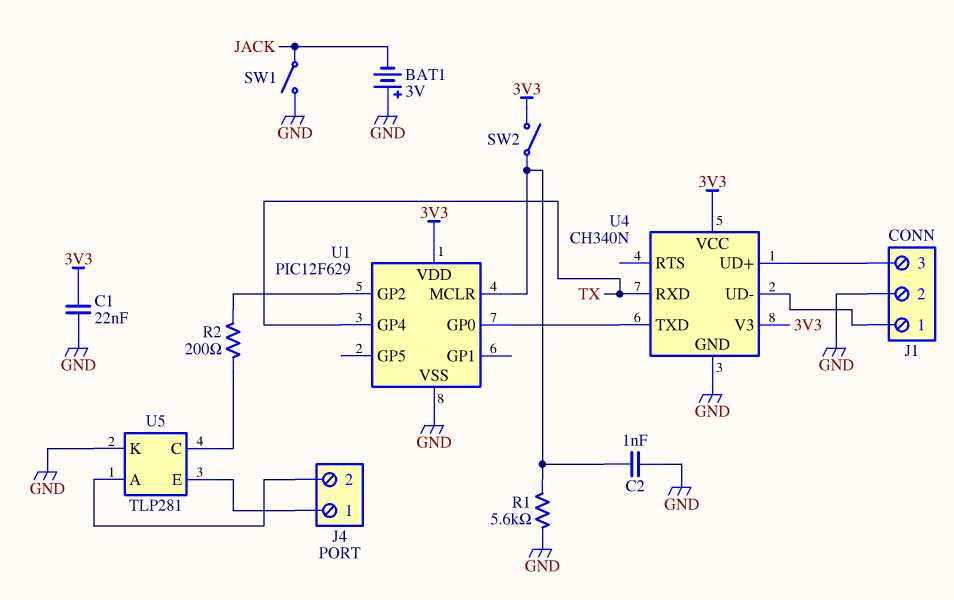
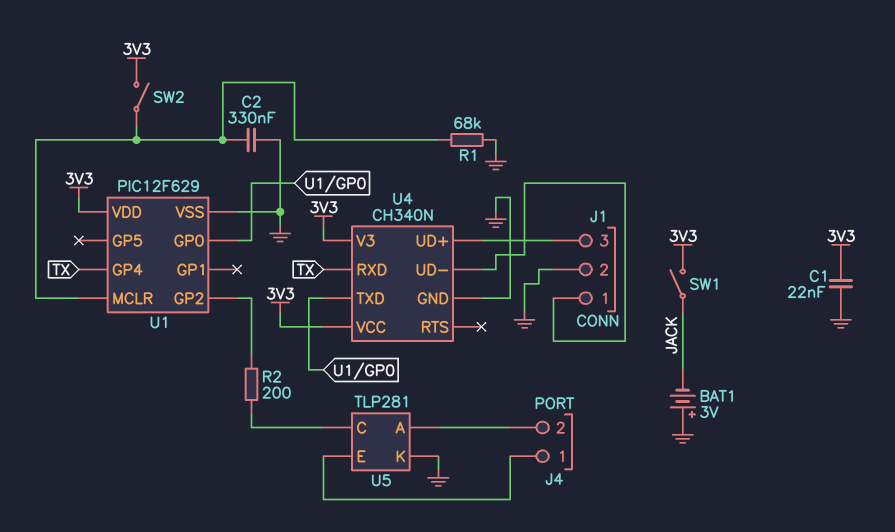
C2: 1nF (GND, U1/MCLR) -> 330nF (GND, U1/MCLR)
R1: 5.6k (GND, U1/MCLR) -> 68k (GND, U1/MCLR)
SW1: switch (GND, JACK) -> switch (3V3, JACK)

